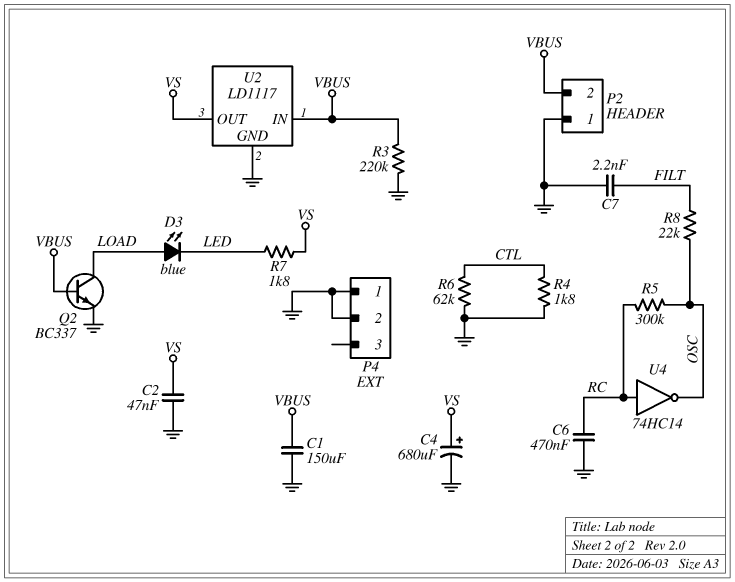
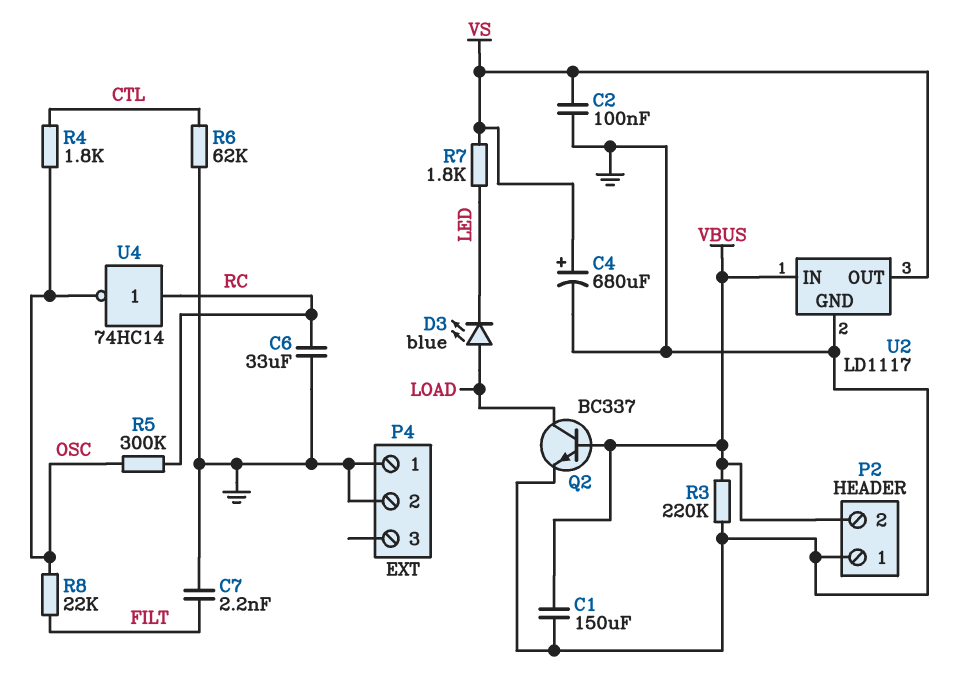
C2: 47nF (GND, VS) -> 100nF (GND, VS)
C6: 470nF (GND, RC) -> 33uF (GND, RC)
R4: 1.8k (CTL, GND) -> 1.8k (CTL, OSC)

